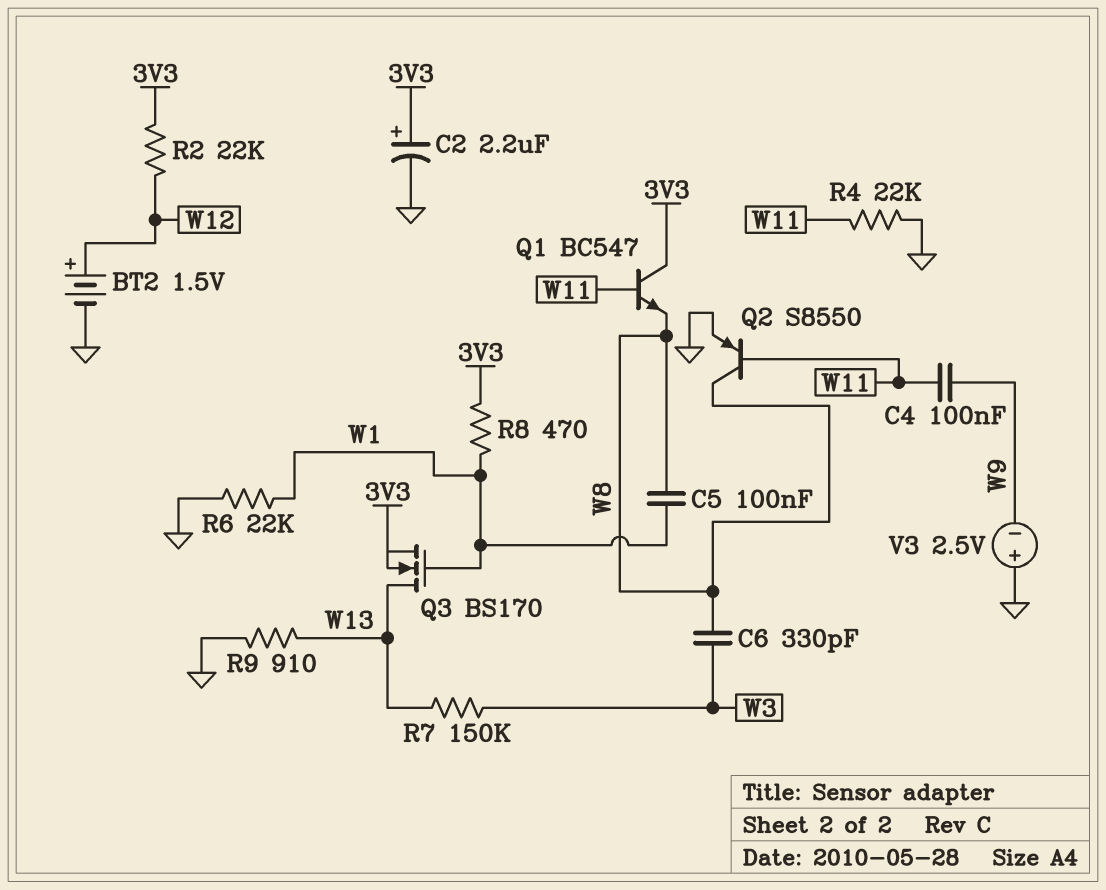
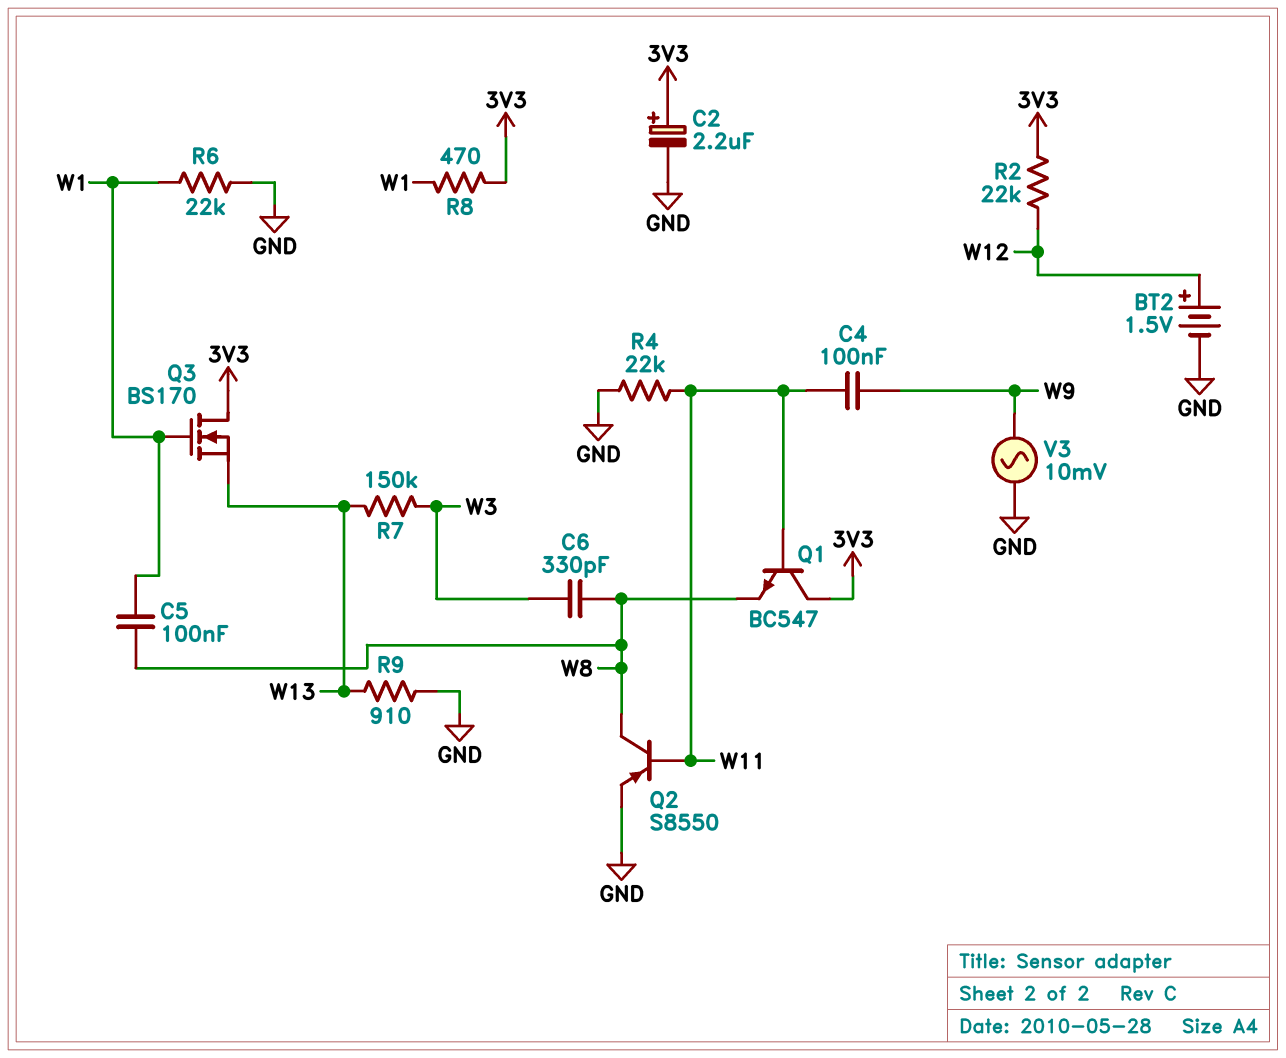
Q3: NMOS BS170 (G W1, D W13, S 3V3) -> NMOS BS170 (G W1, D 3V3, S W13)
V3: 2.5V (plus GND, minus W9) -> AC 10mV (GND, W9)

